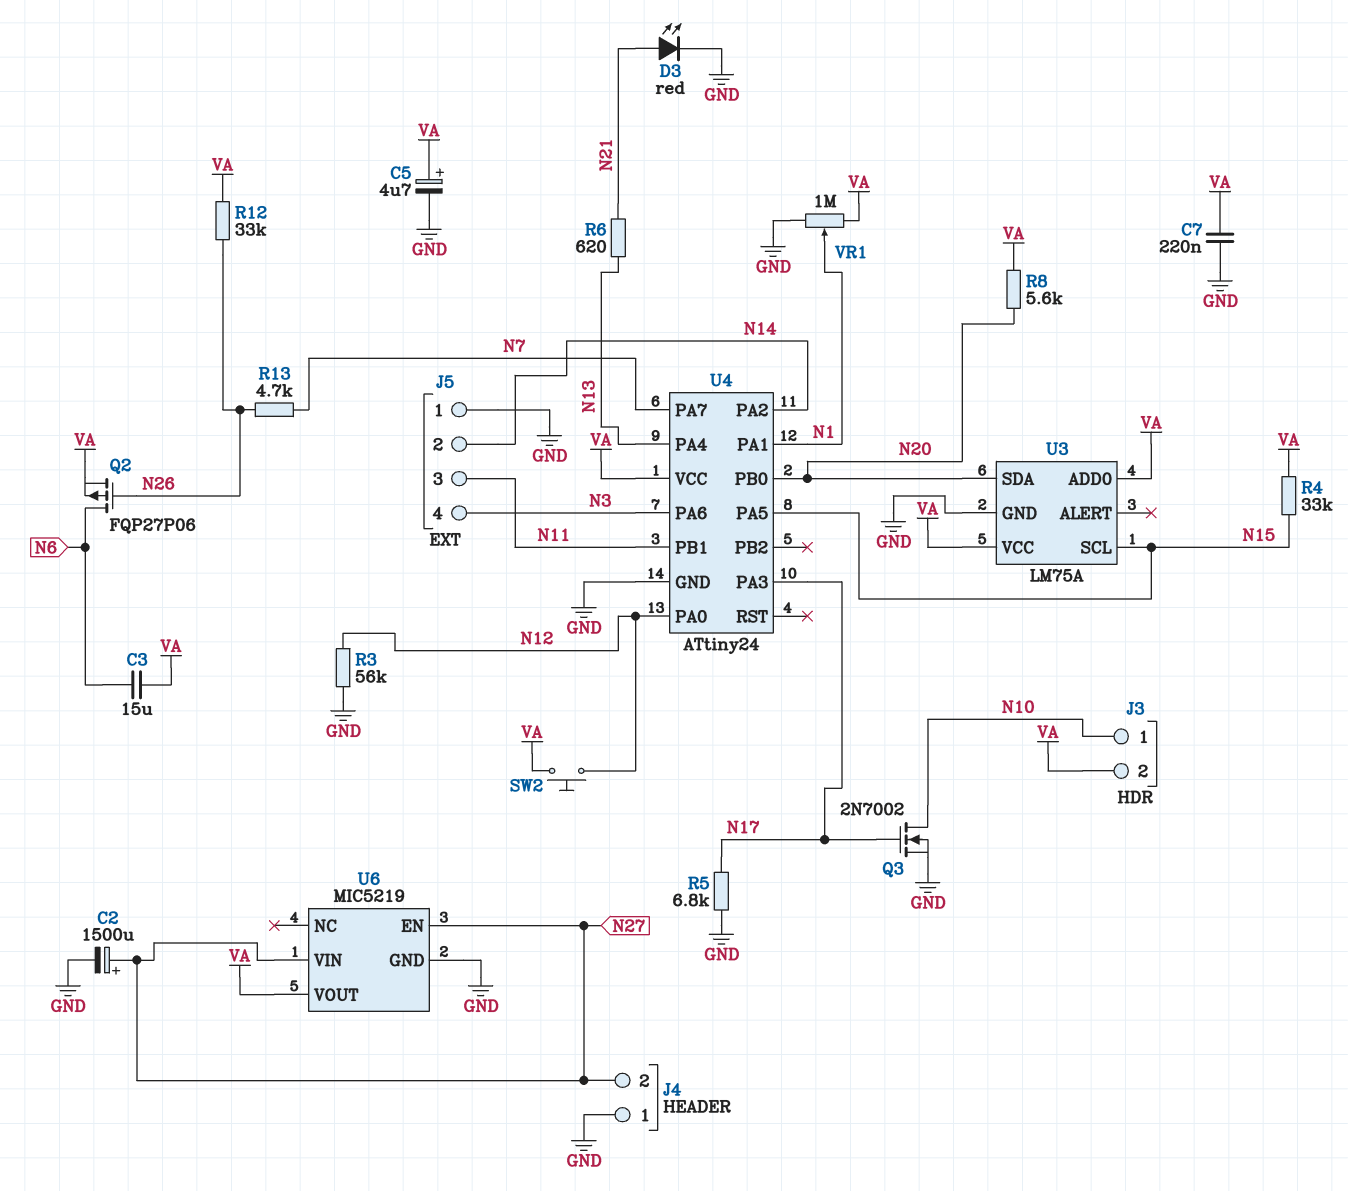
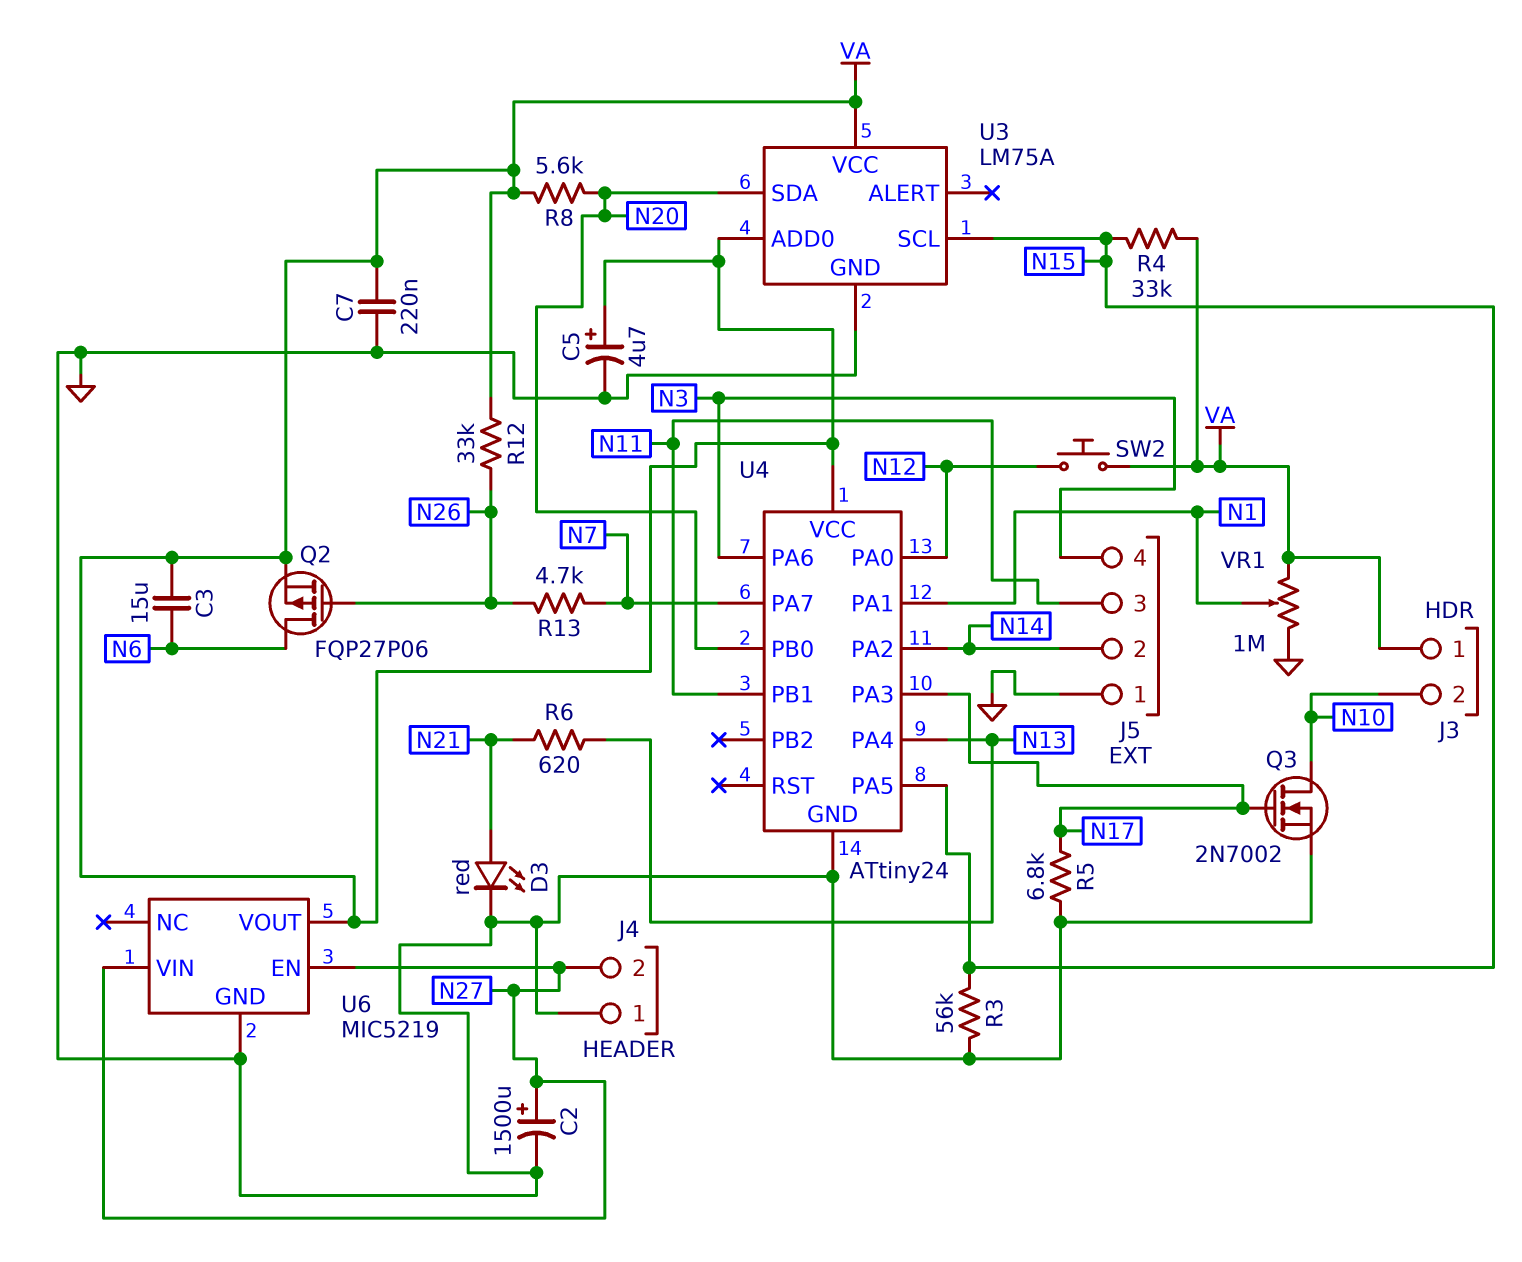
J3 pin 1: N10 -> VA
J3 pin 2: VA -> N10
R3: 56k (GND, N12) -> 56k (GND, N15)

